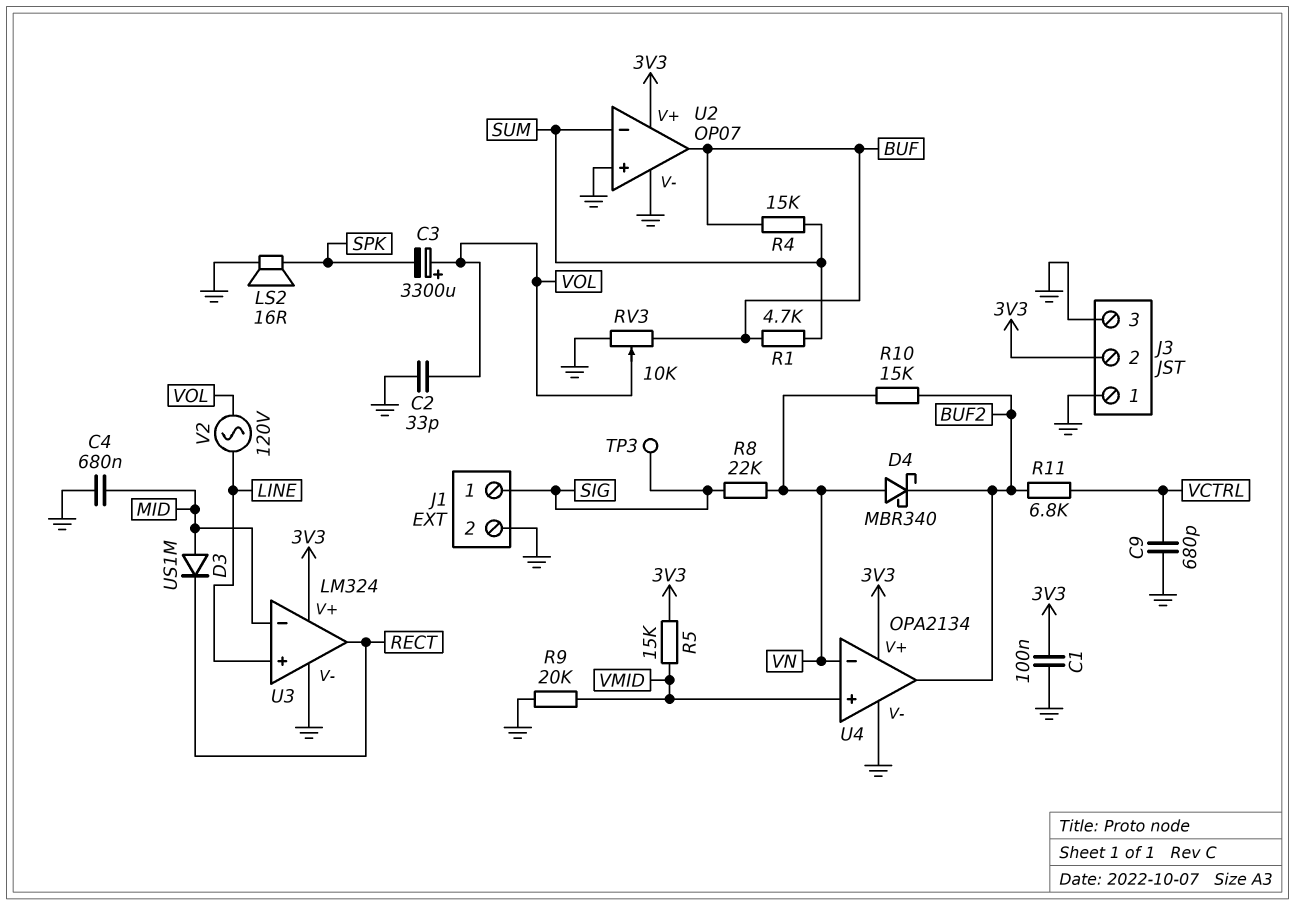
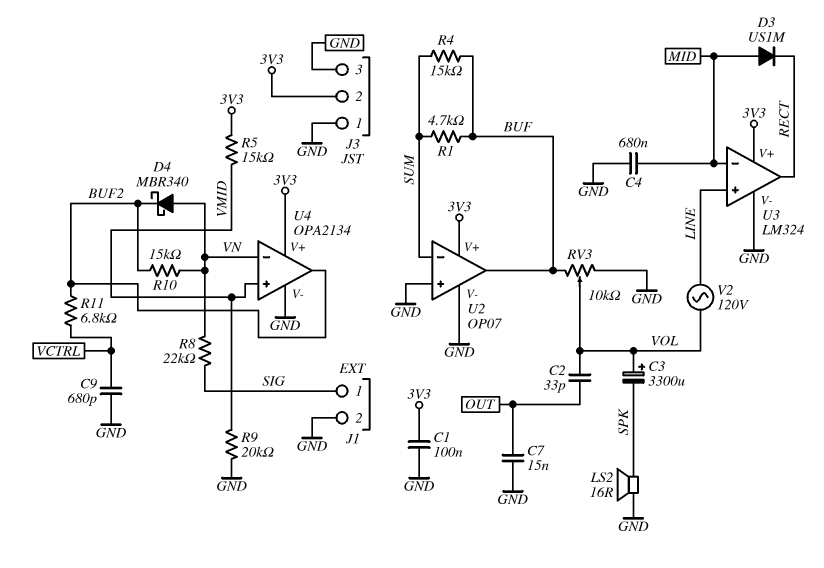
C2: 33pF (GND, VOL) -> 33pF (OUT, VOL)
C7: none -> 15nF (GND, OUT)
TP3: test point (SIG) -> none

